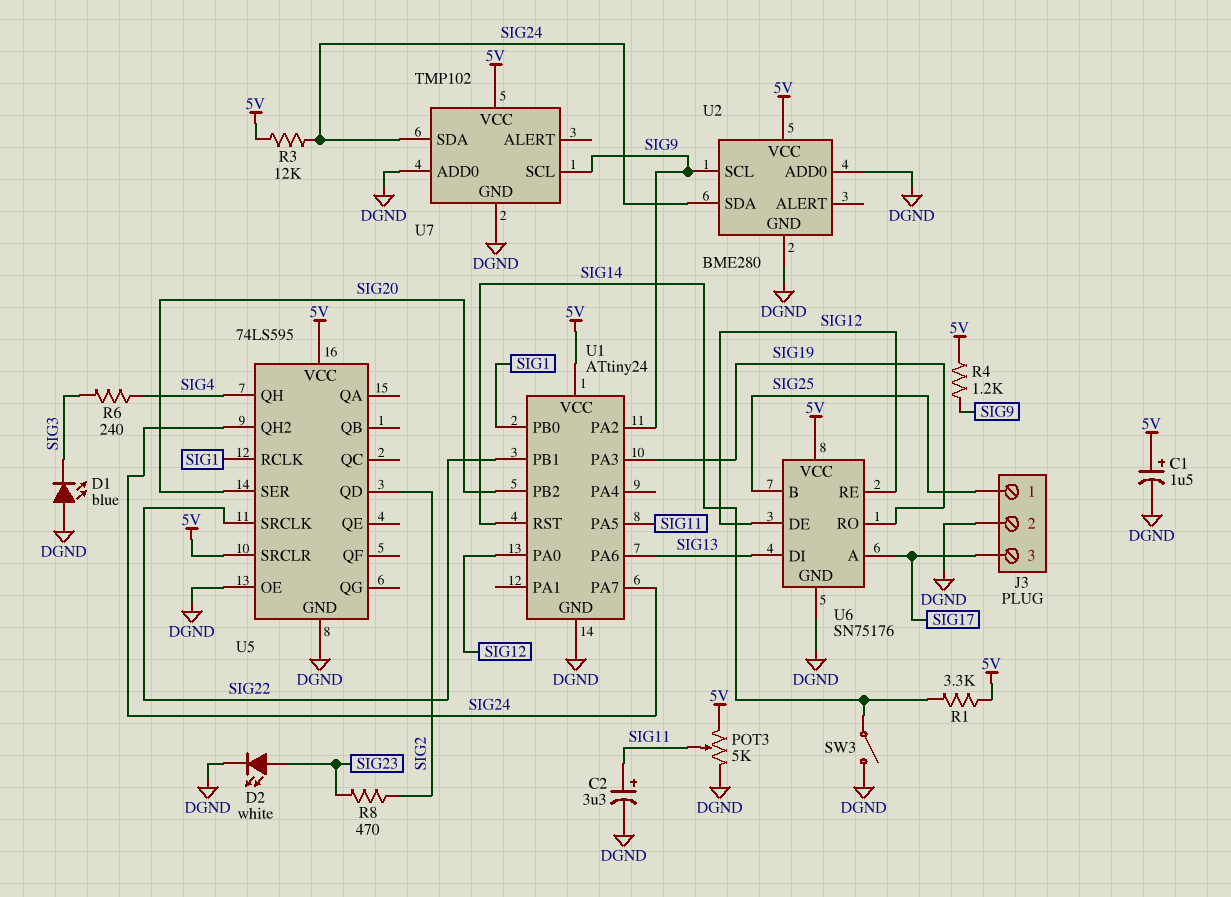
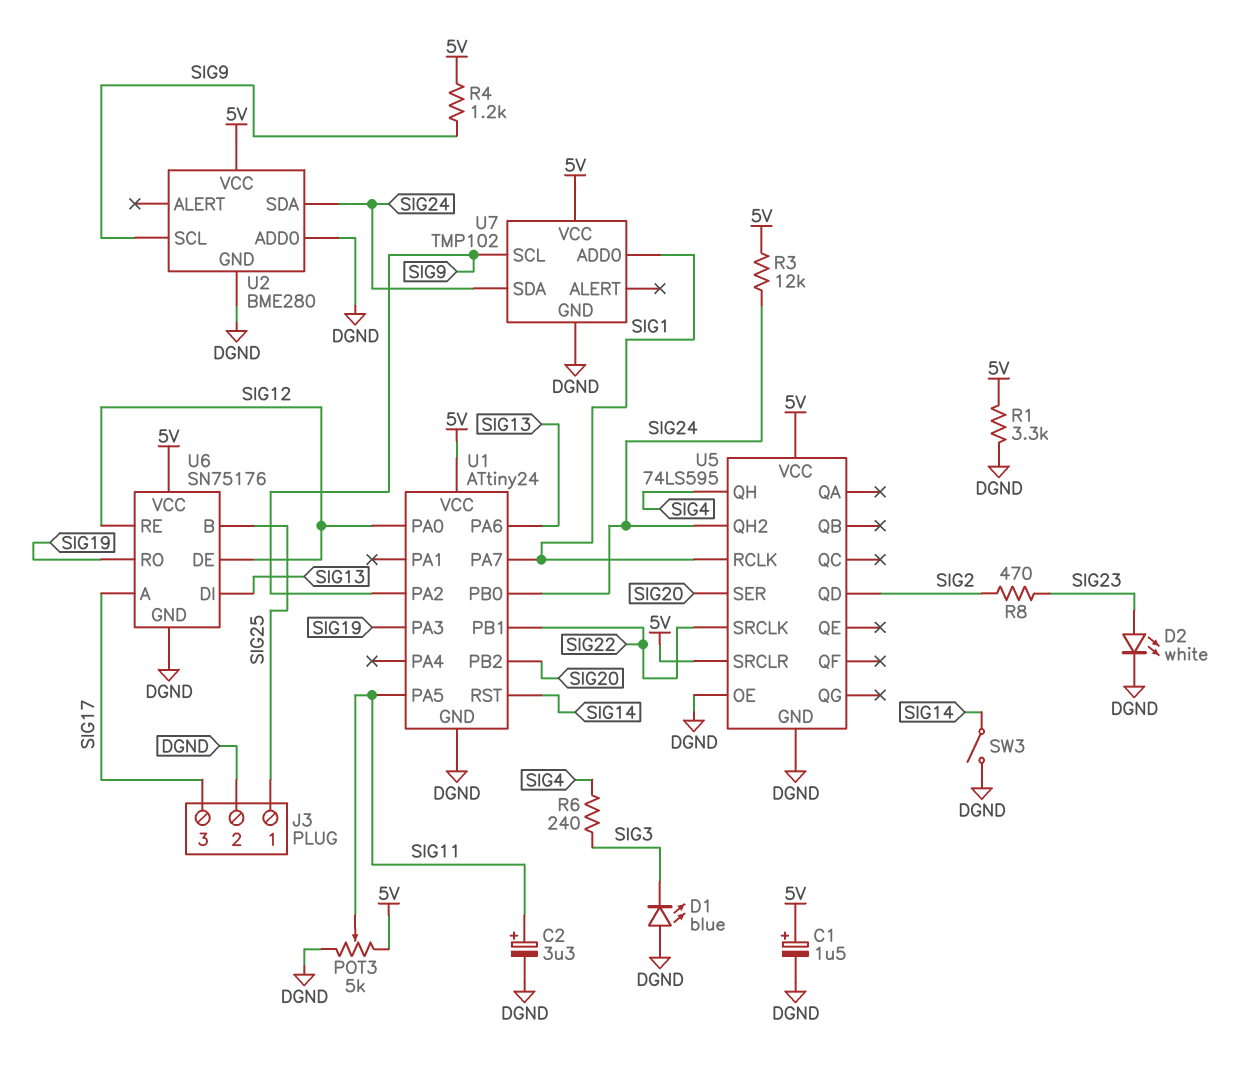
R1: 3.3k (5V, SIG14) -> 3.3k (5V, DGND)
U1 pin PA7: SIG24 -> SIG1
U1 pin PB0: SIG1 -> SIG24
U7 pin ADD0: DGND -> SIG1

